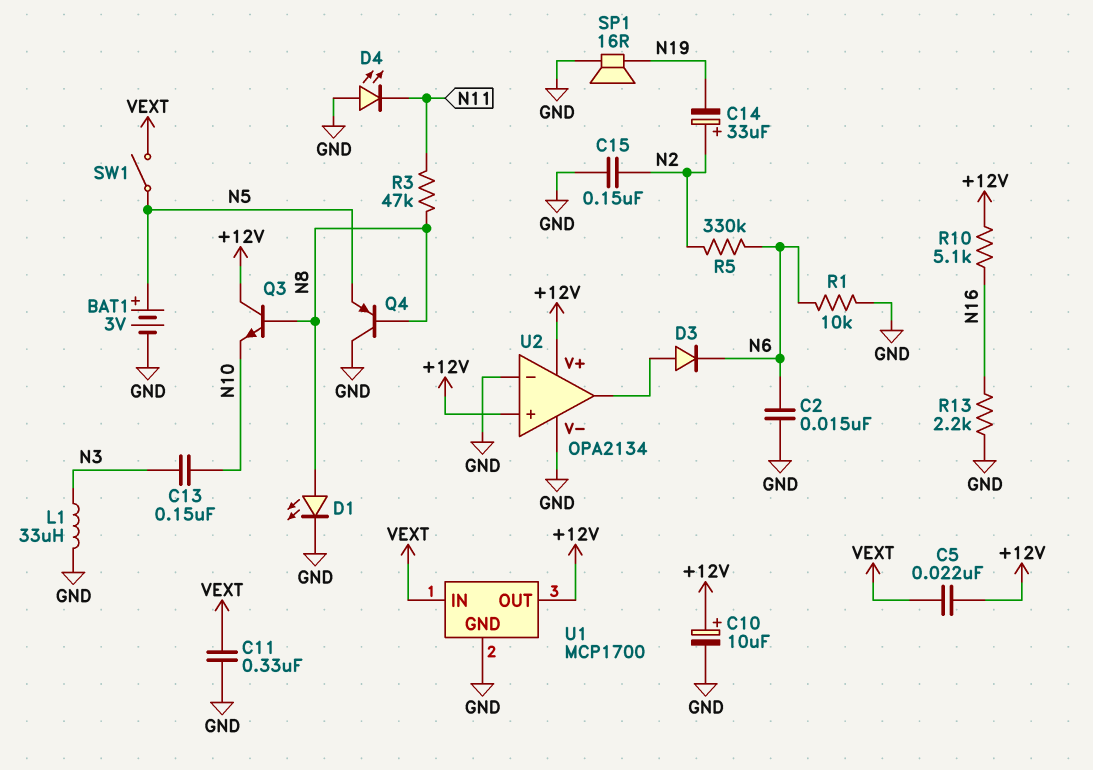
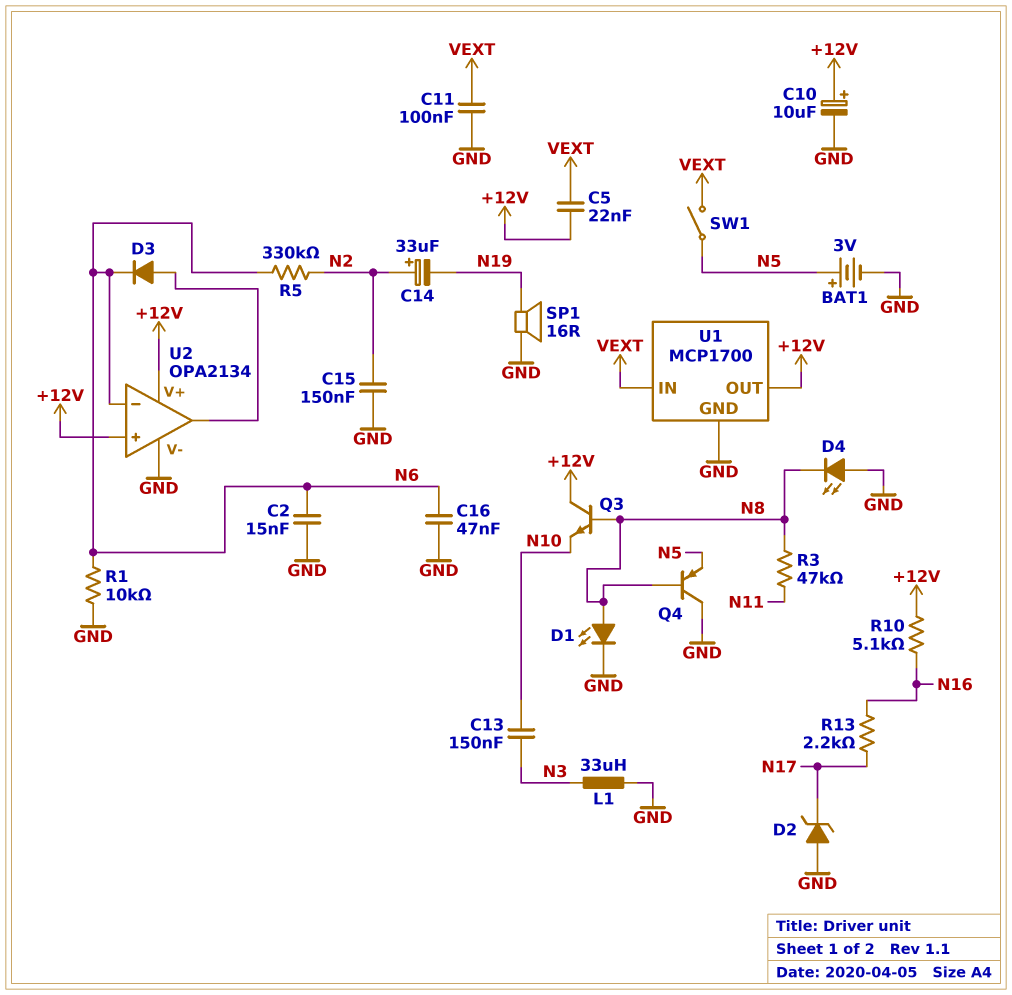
C11: 330nF (GND, VEXT) -> 100nF (GND, VEXT)
C16: none -> 47nF (GND, N6)
D2: none -> zener (A GND, K N17)
D4: LED (A GND, K N11) -> LED (A GND, K N8)
R13: 2.2k (GND, N16) -> 2.2k (N16, N17)
U2 pin in-: GND -> N6

